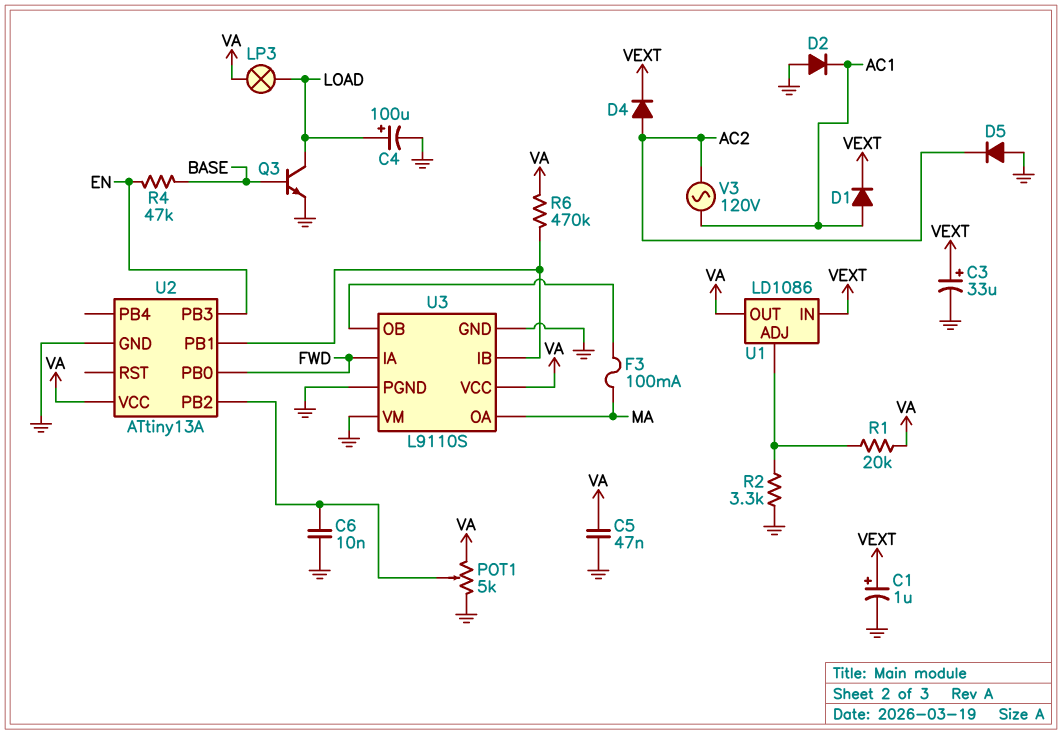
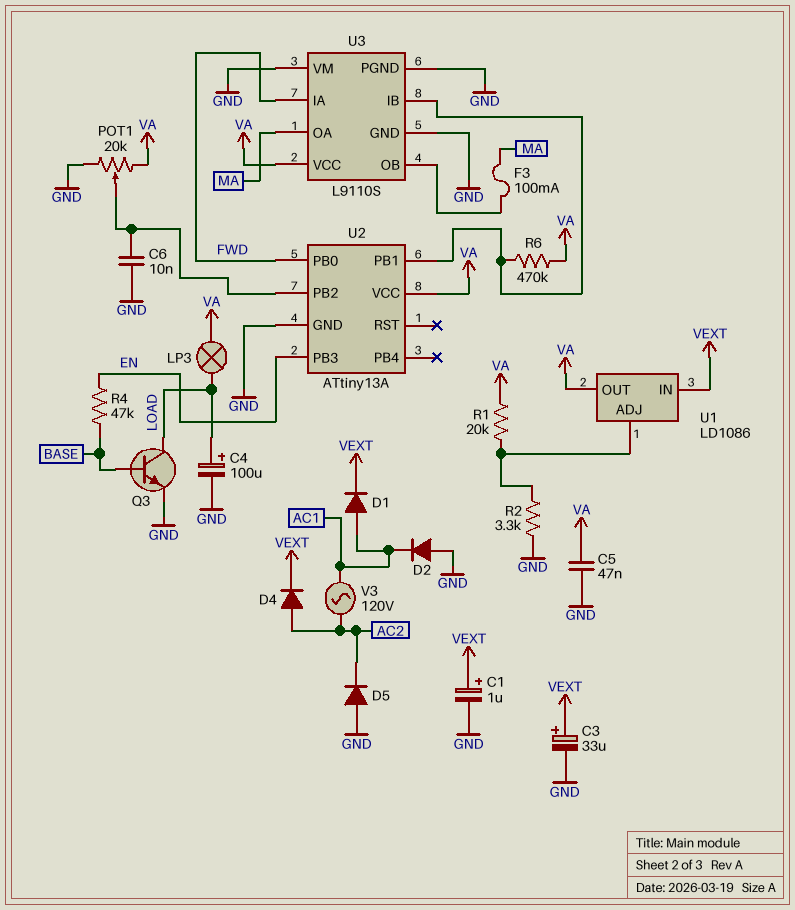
POT1: 5k (GND, VA, wiper U2/PB2) -> 20k (GND, VA, wiper U2/PB2)

